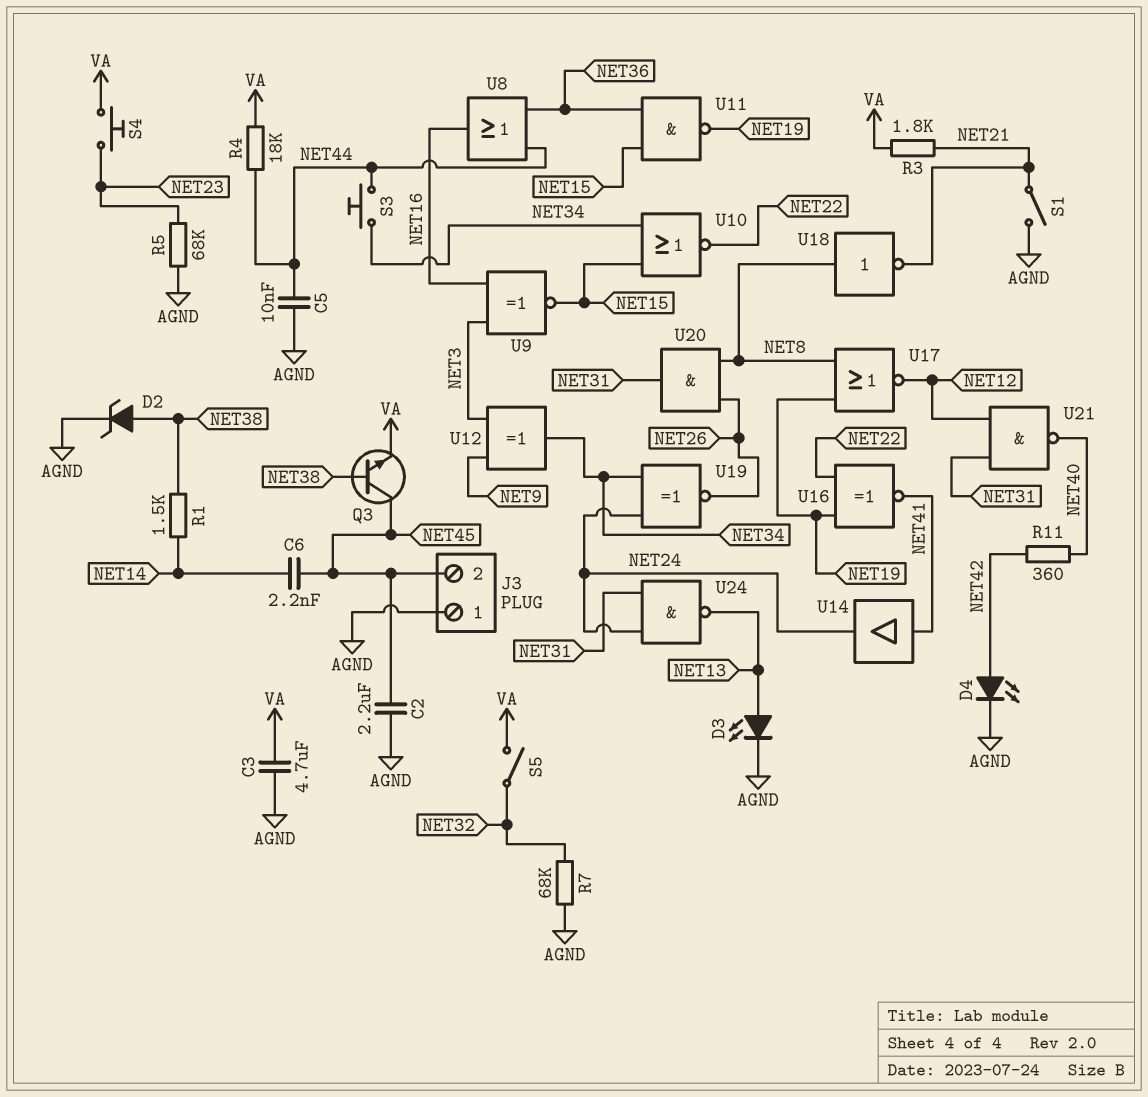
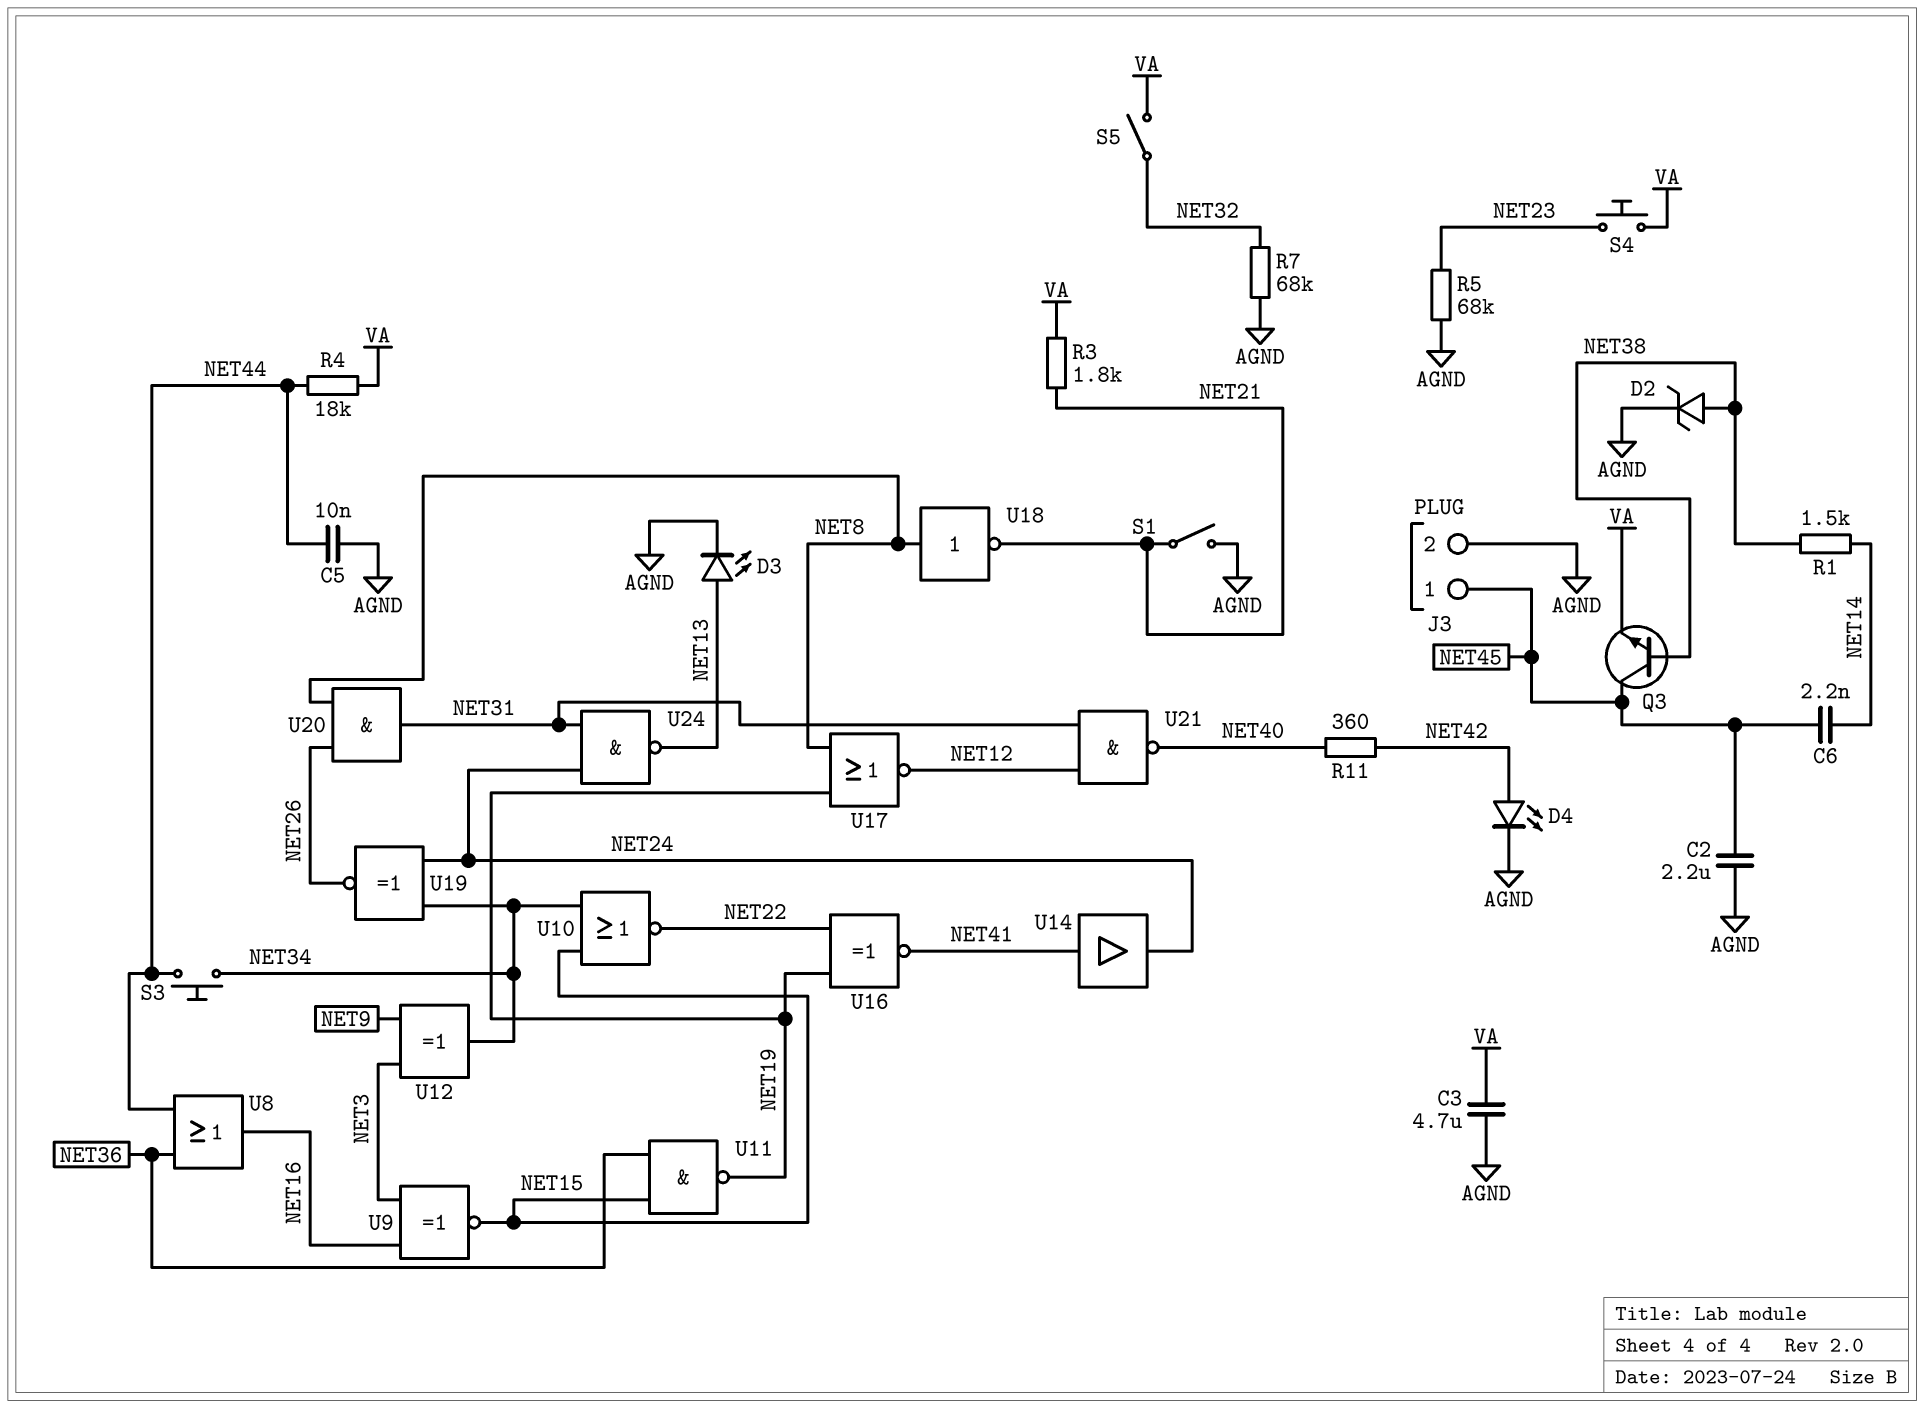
J3 pin 1: AGND -> NET45
J3 pin 2: NET45 -> AGND

